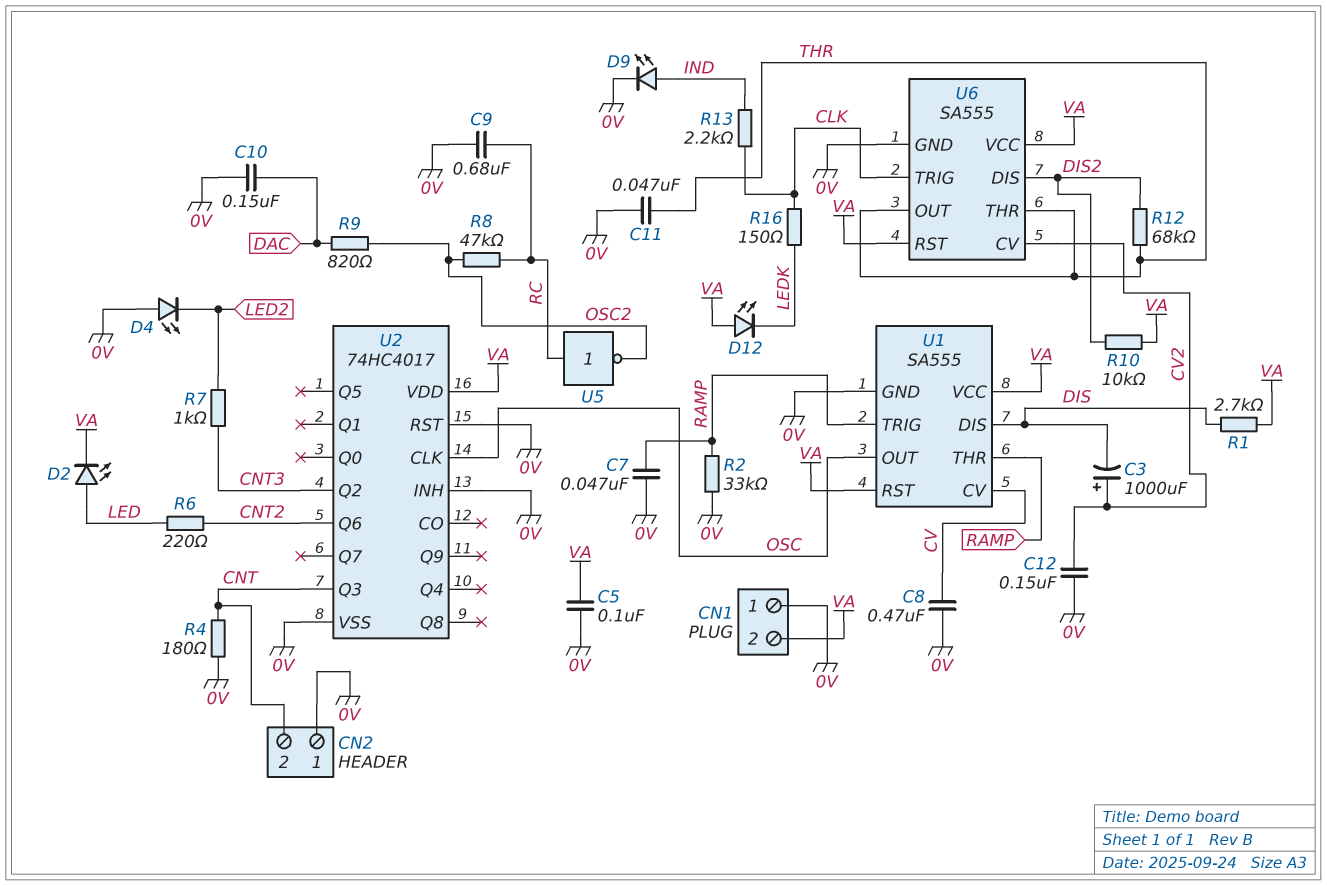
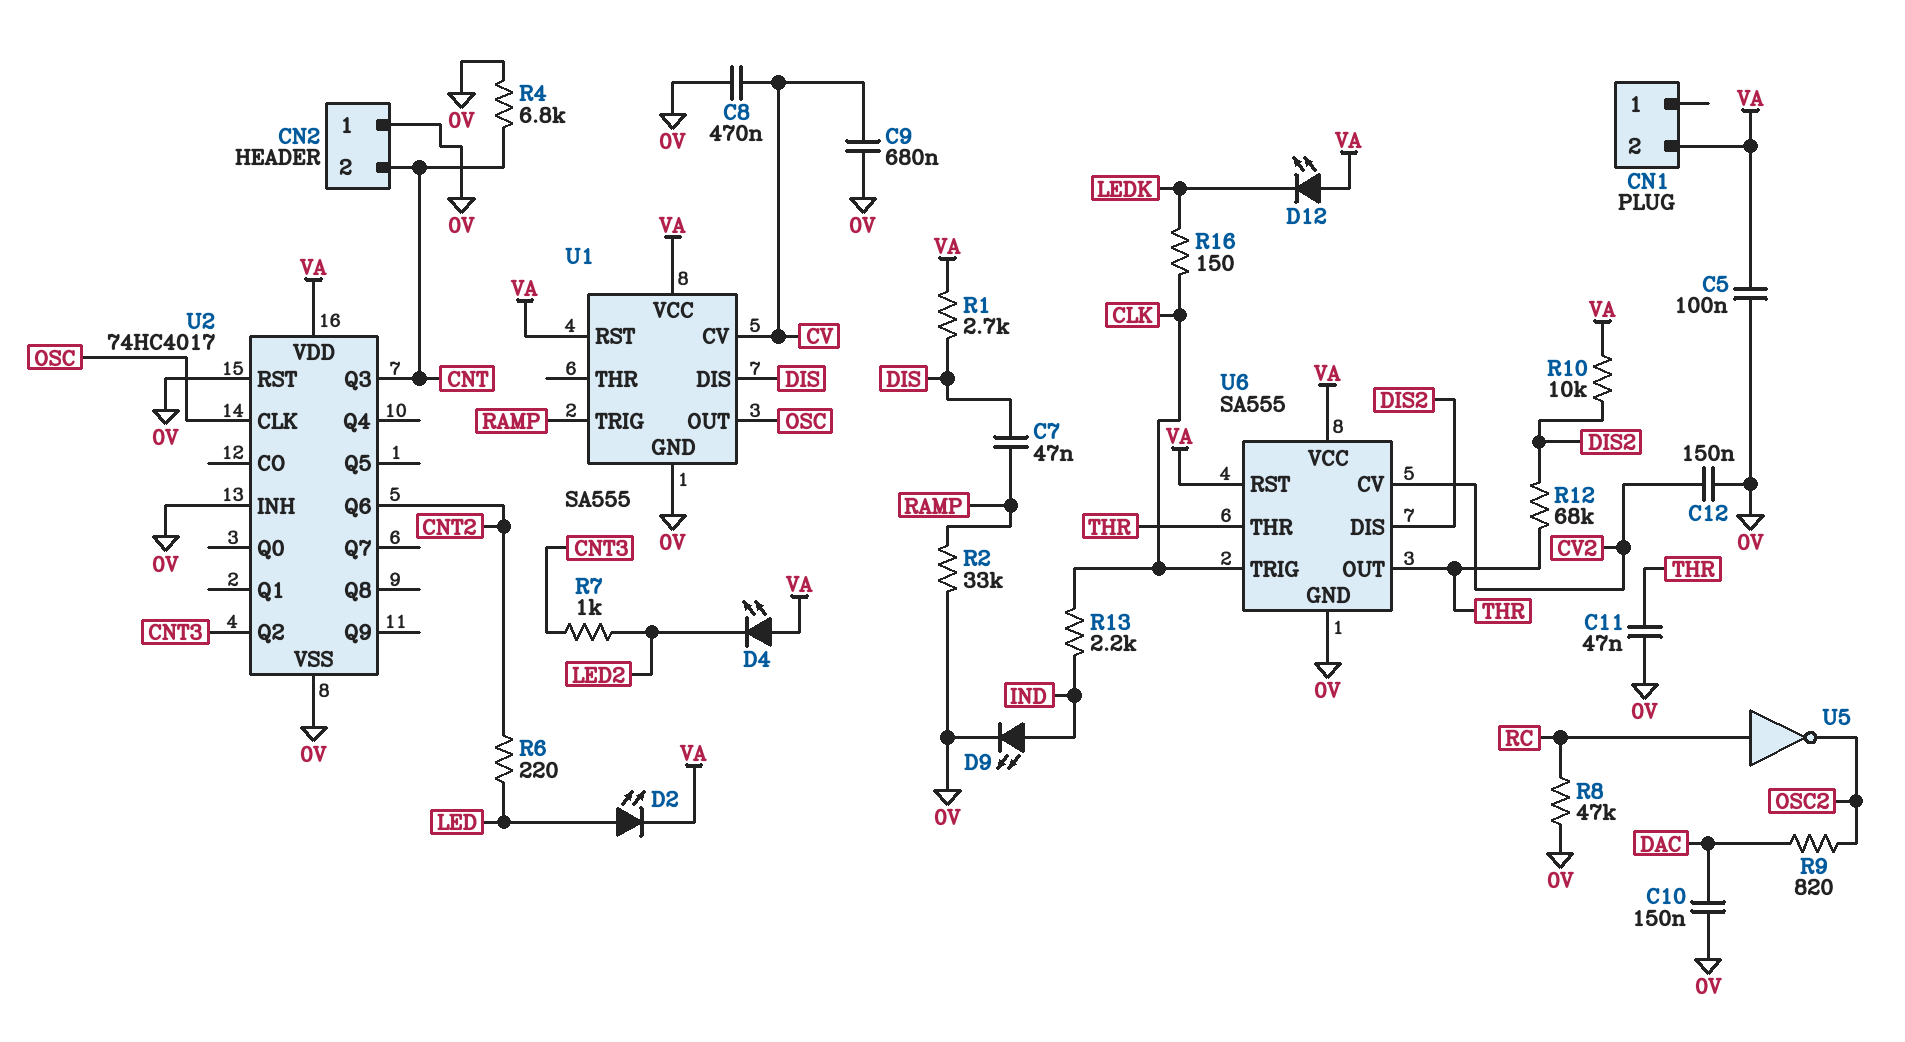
C3: 1000uF (plus CV2, minus DIS) -> none
C7: 47nF (0V, RAMP) -> 47nF (DIS, RAMP)
C9: 680nF (0V, RC) -> 680nF (0V, CV)
CN1 pin 1: 0V -> none
D4: LED (A 0V, K LED2) -> LED (A VA, K LED2)
R4: 180 (0V, CNT) -> 6.8k (0V, CNT)
R8: 47k (OSC2, RC) -> 47k (0V, RC)
U1 pin THR: RAMP -> none

